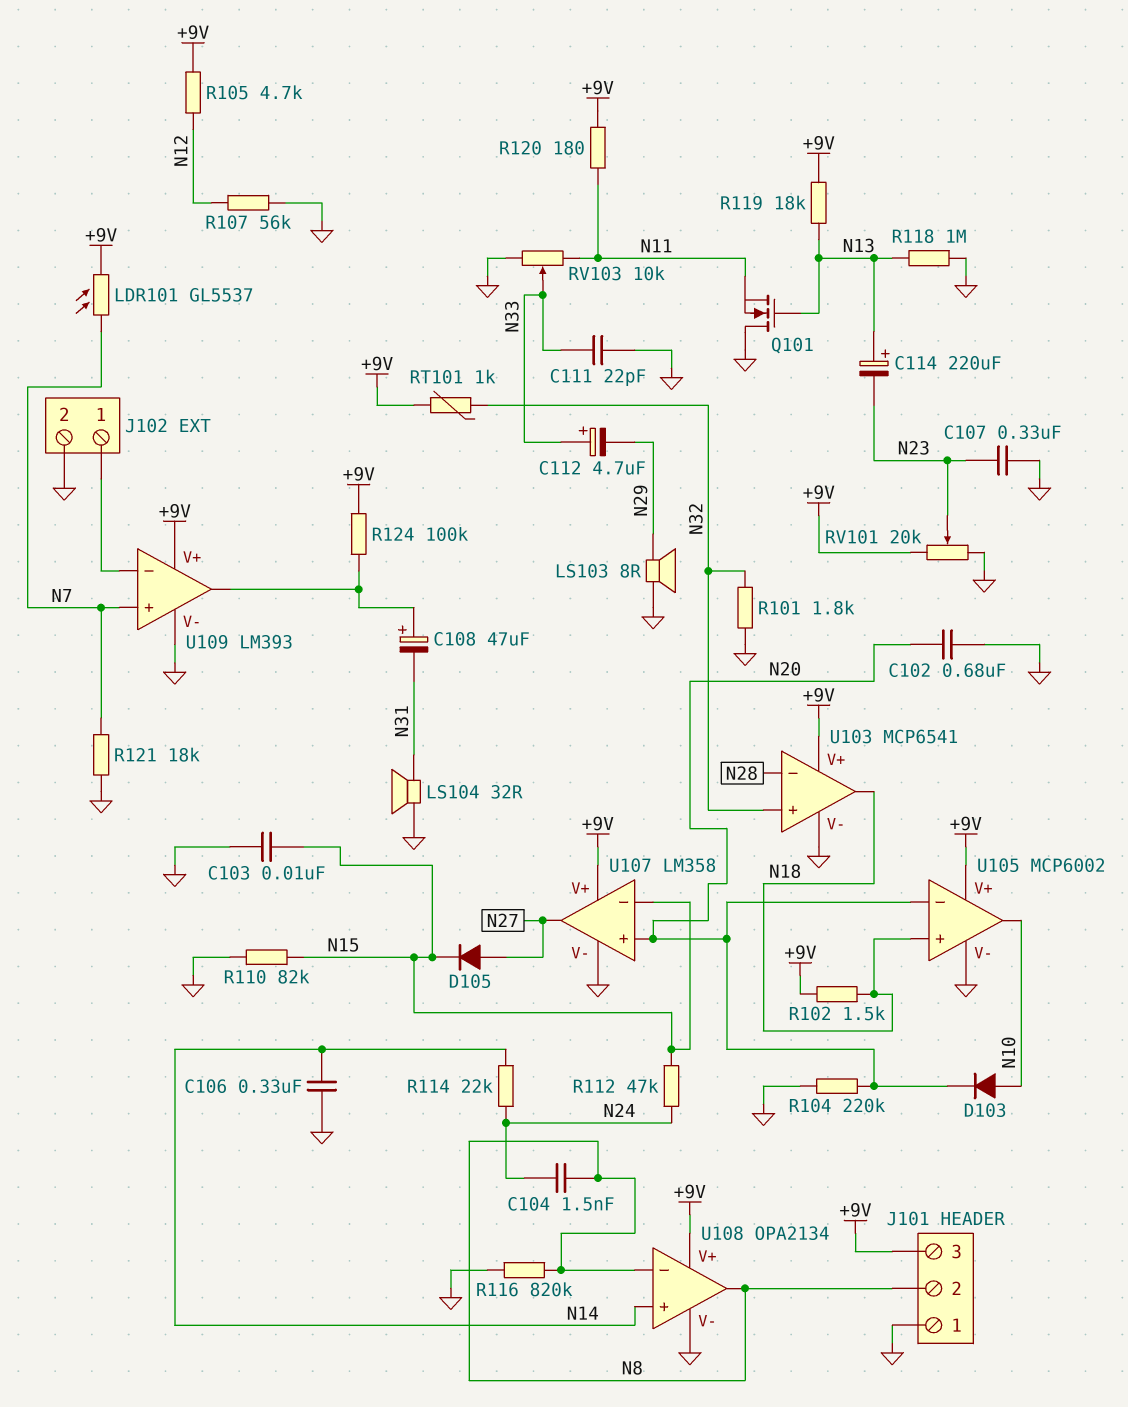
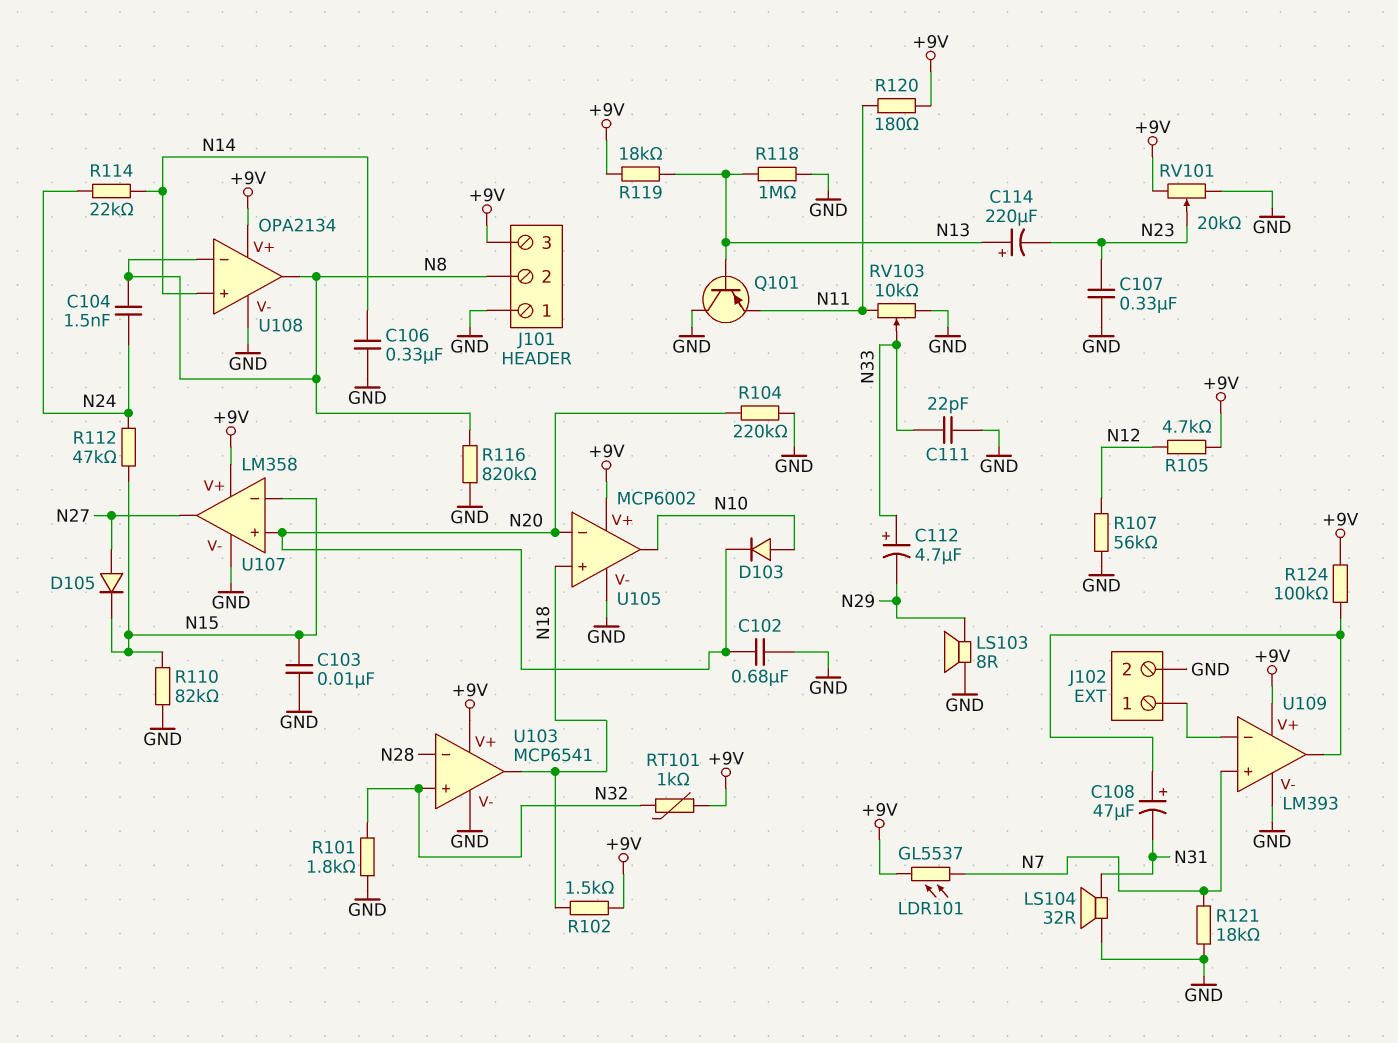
Q101: NMOS (G N13, D GND, S N11) -> PNP (B N13, C GND, E N11)

